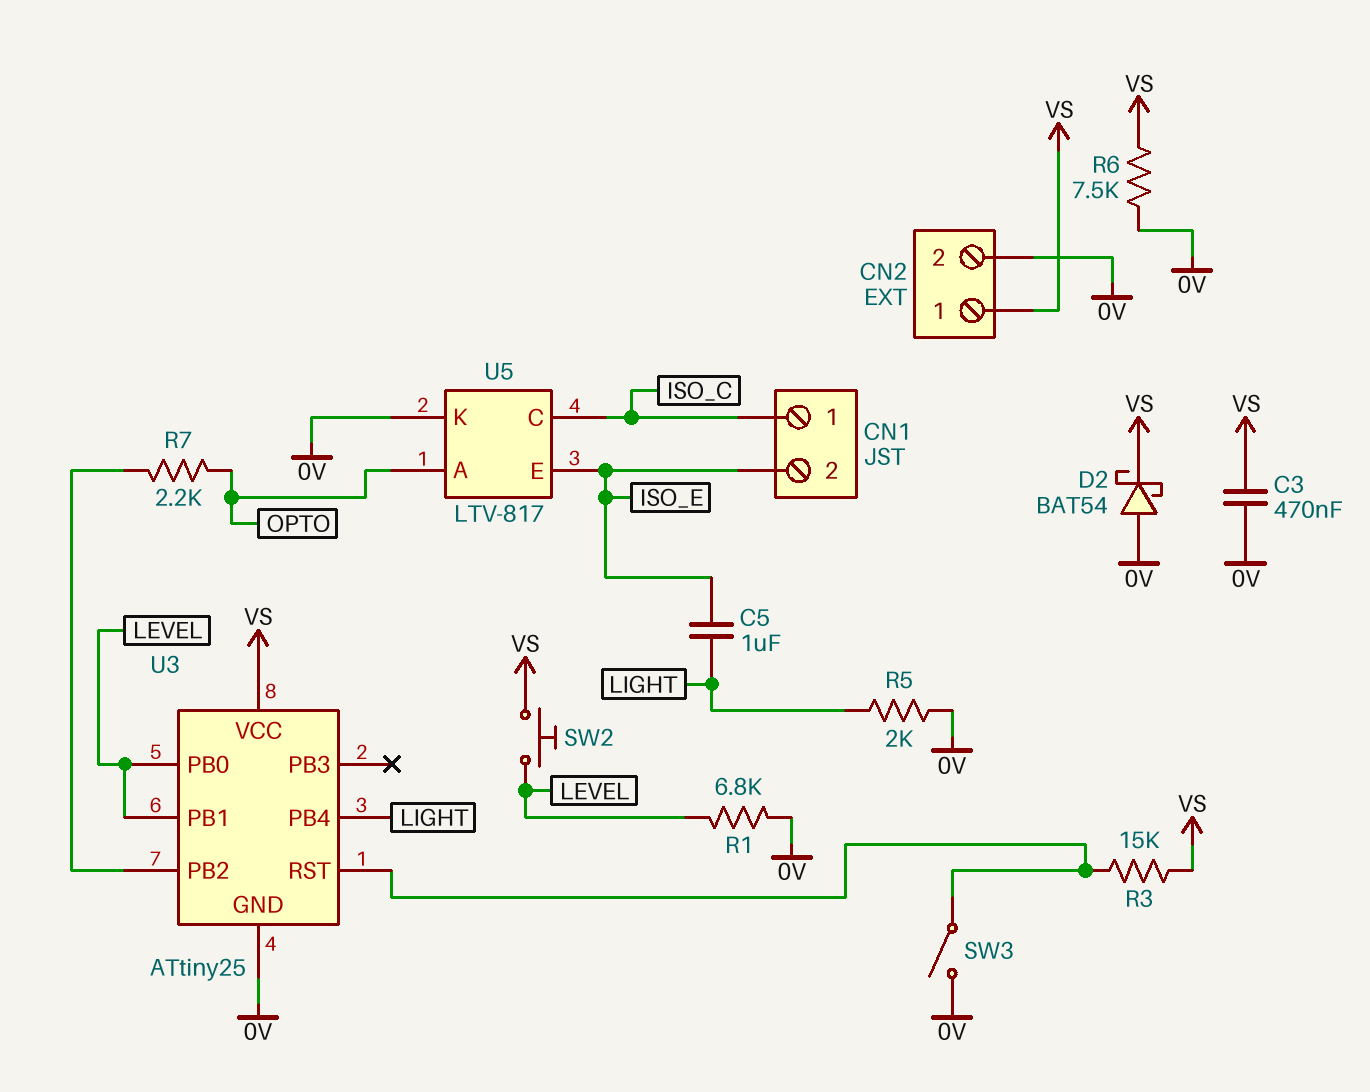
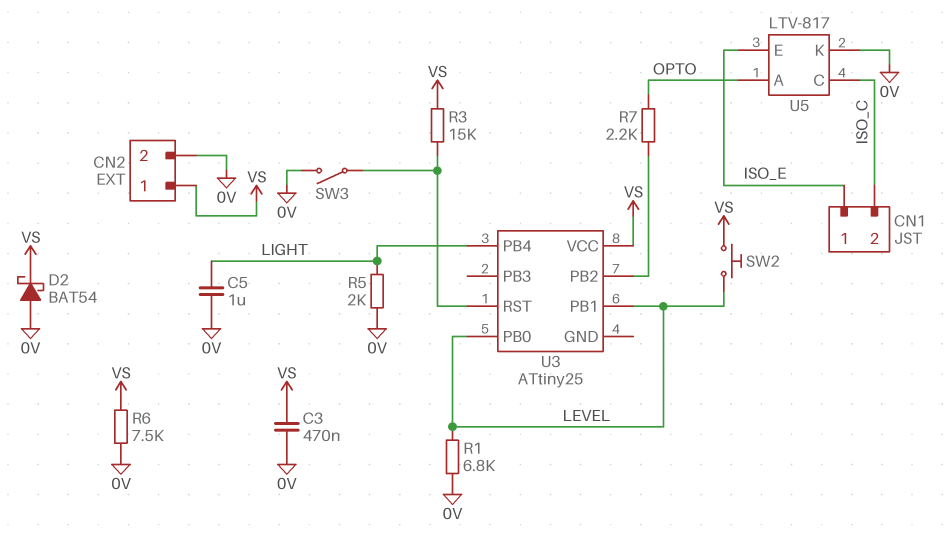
C5: 1uF (ISO_E, LIGHT) -> 1uF (0V, LIGHT)
CN1 pin 1: ISO_C -> ISO_E
CN1 pin 2: ISO_E -> ISO_C
U3 pin GND: 0V -> none

